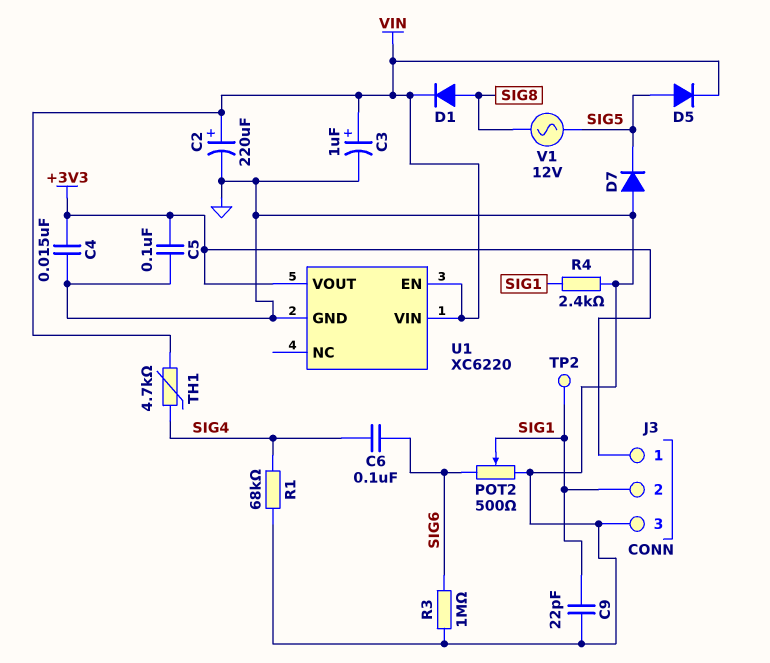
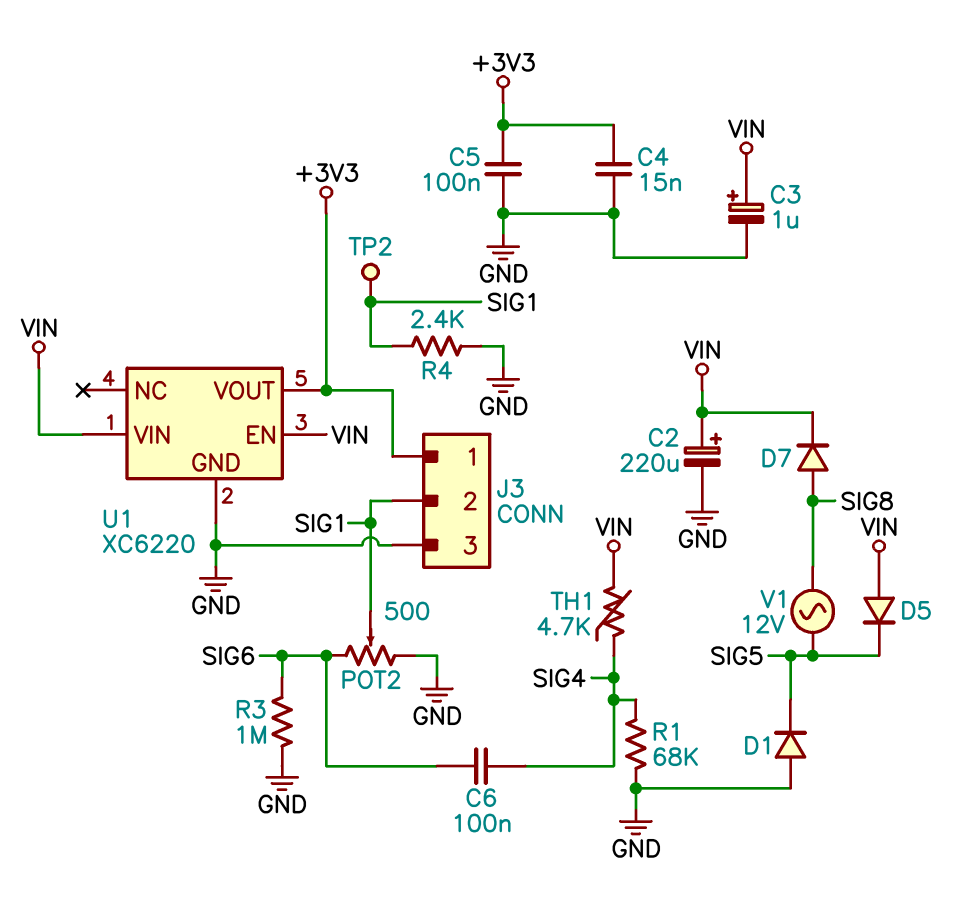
C9: 22pF (GND, SIG1) -> none
D1: diode (A SIG8, K VIN) -> diode (A GND, K SIG5)
D5: diode (A SIG5, K VIN) -> diode (A VIN, K SIG5)
D7: diode (A GND, K SIG5) -> diode (A SIG8, K VIN)

